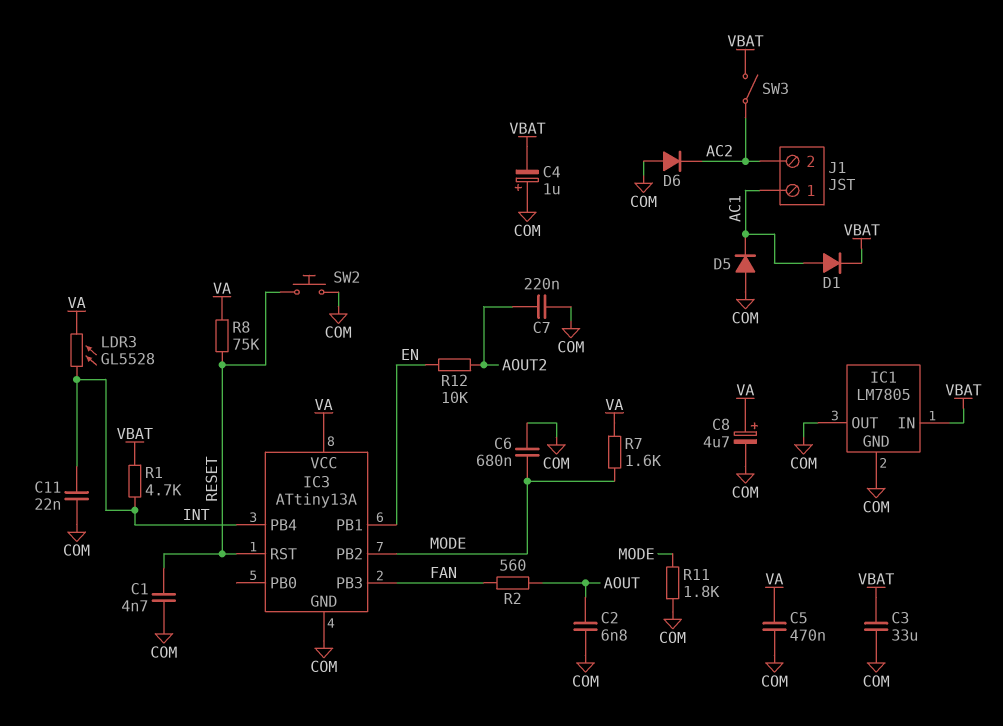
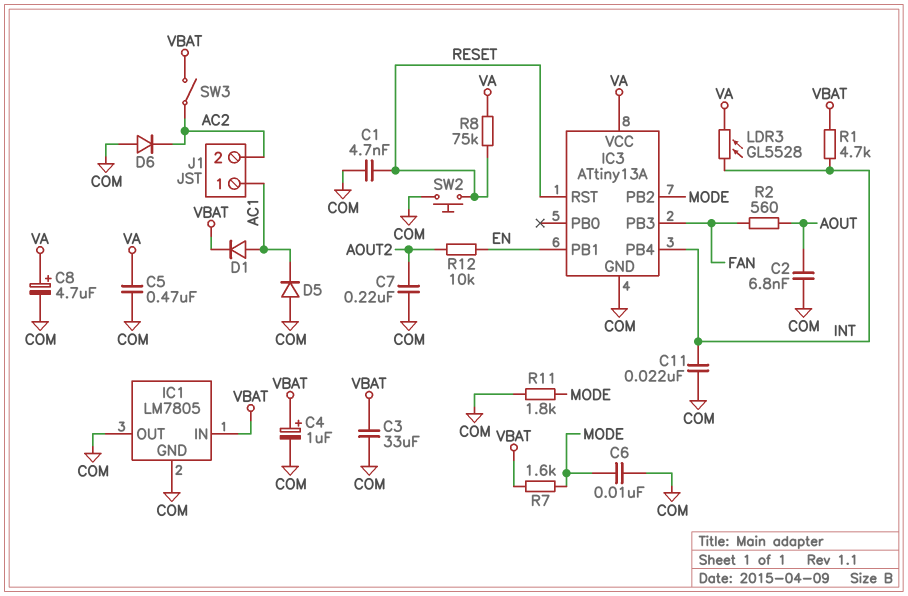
C4: 1uF (plus COM, minus VBAT) -> 1uF (plus VBAT, minus COM)
C6: 680nF (COM, MODE) -> 10nF (COM, MODE)
R7: 1.6k (MODE, VA) -> 1.6k (MODE, VBAT)

